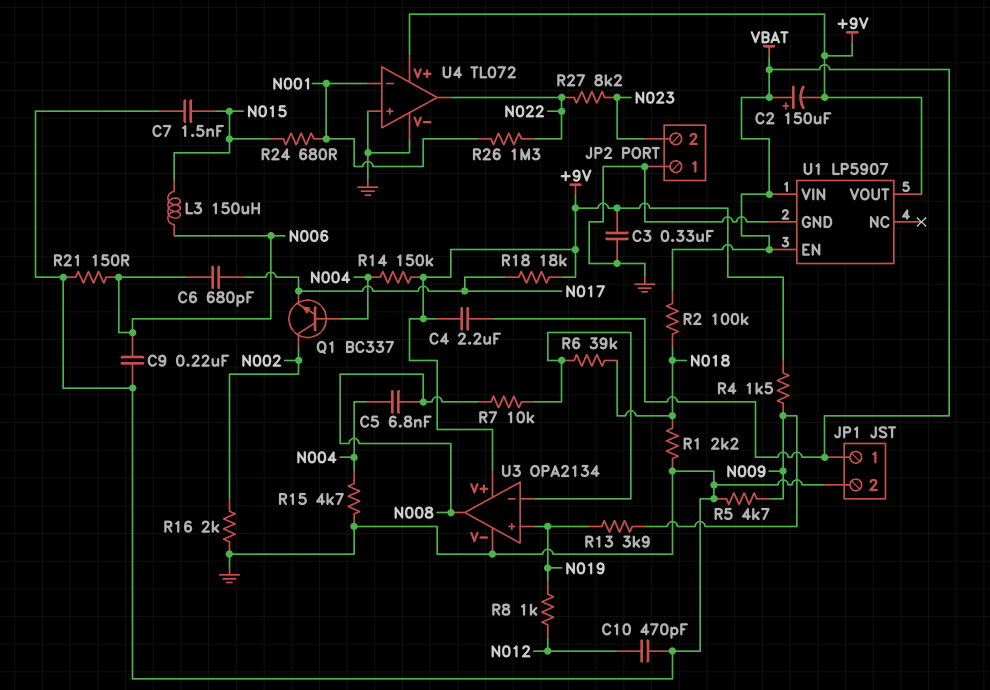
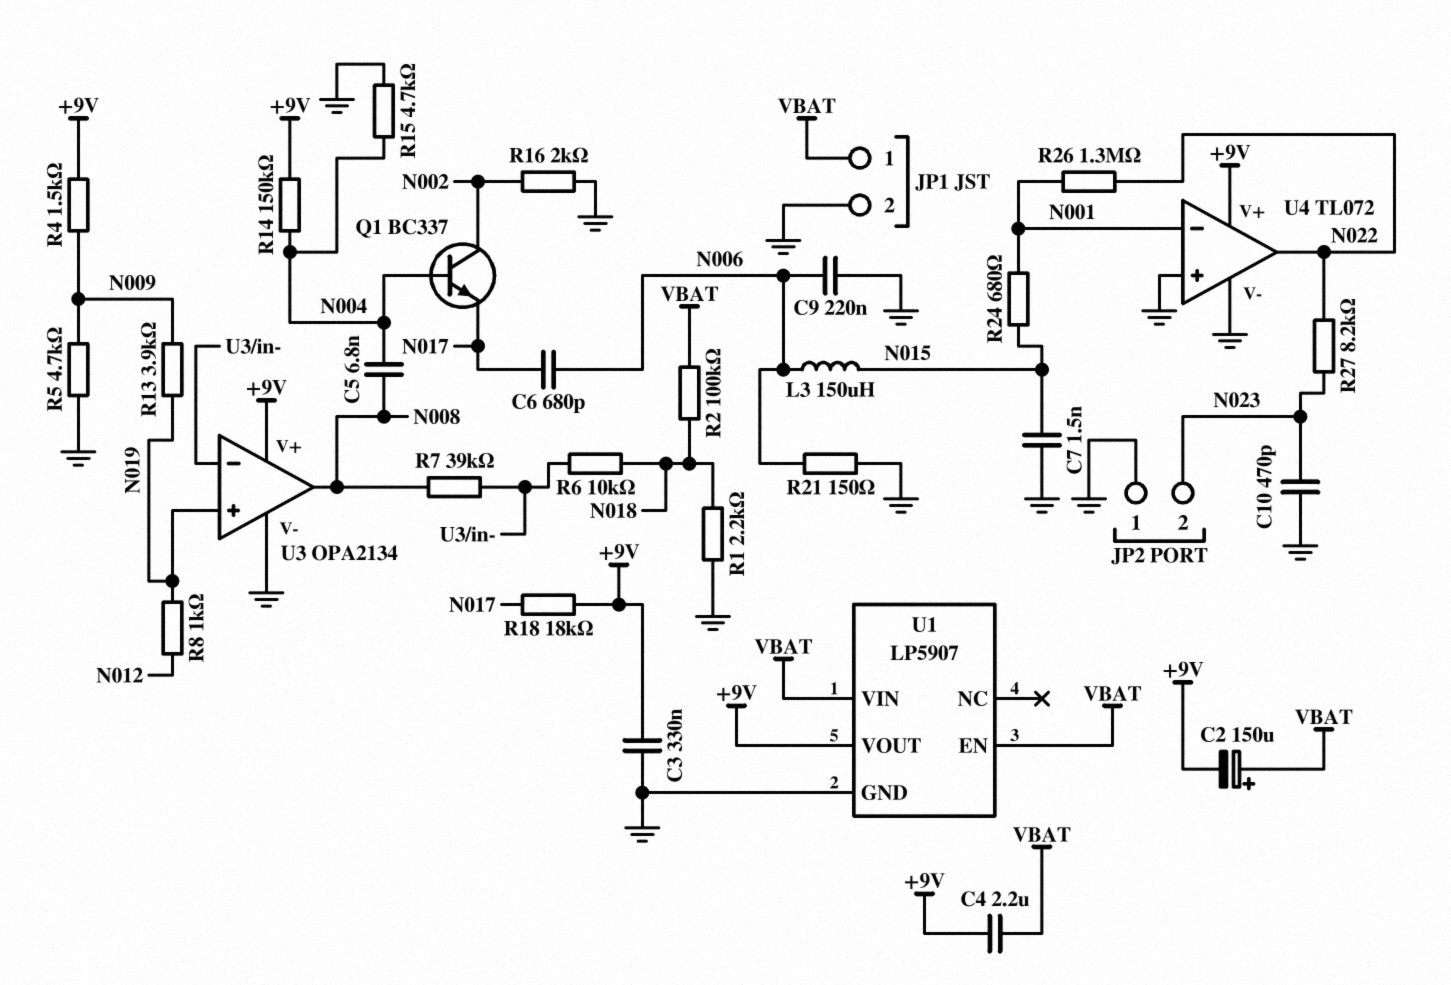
C10: 470pF (GND, N012) -> 470pF (GND, N023)
R6: 39k (N018, U3/in-) -> 10k (N018, U3/in-)
R7: 10k (N008, U3/in-) -> 39k (N008, U3/in-)

